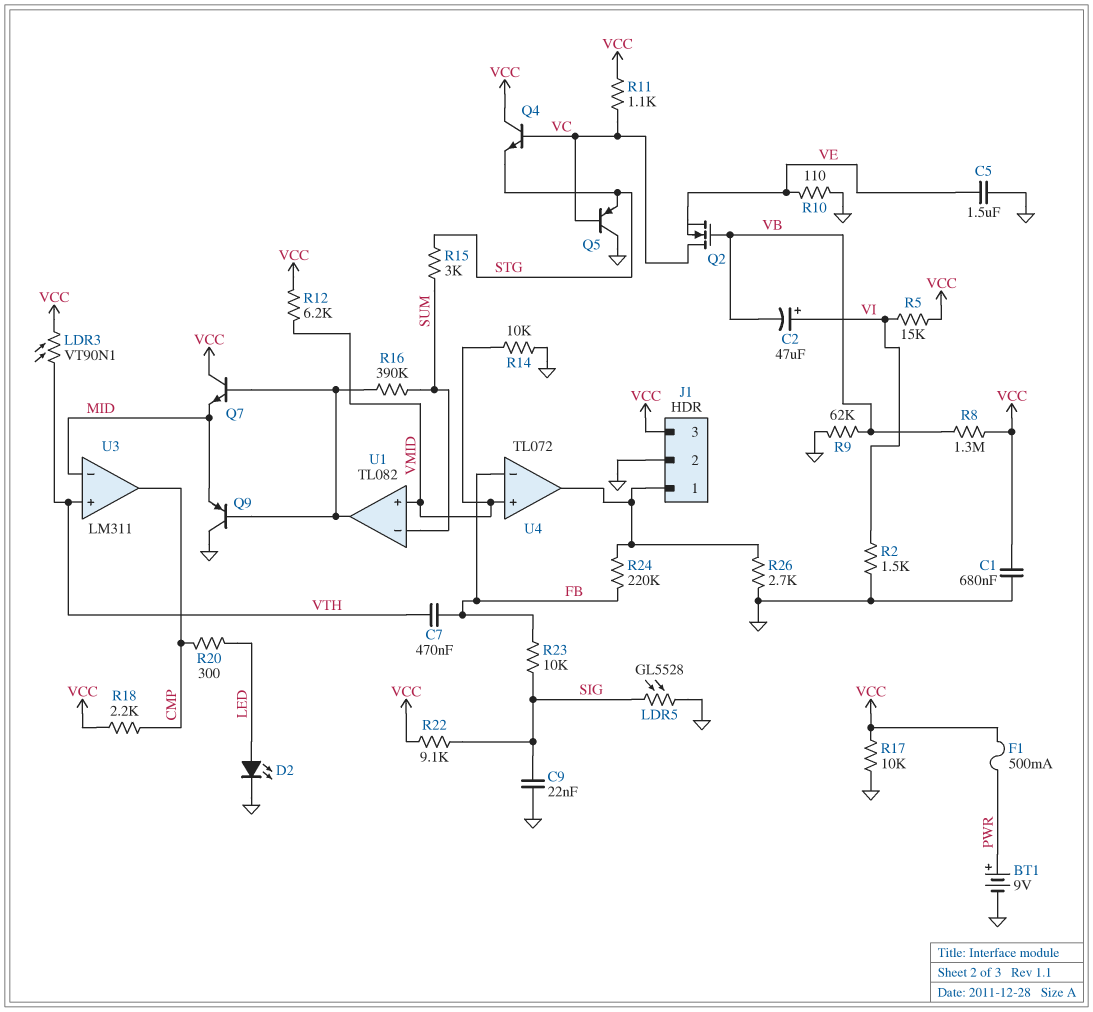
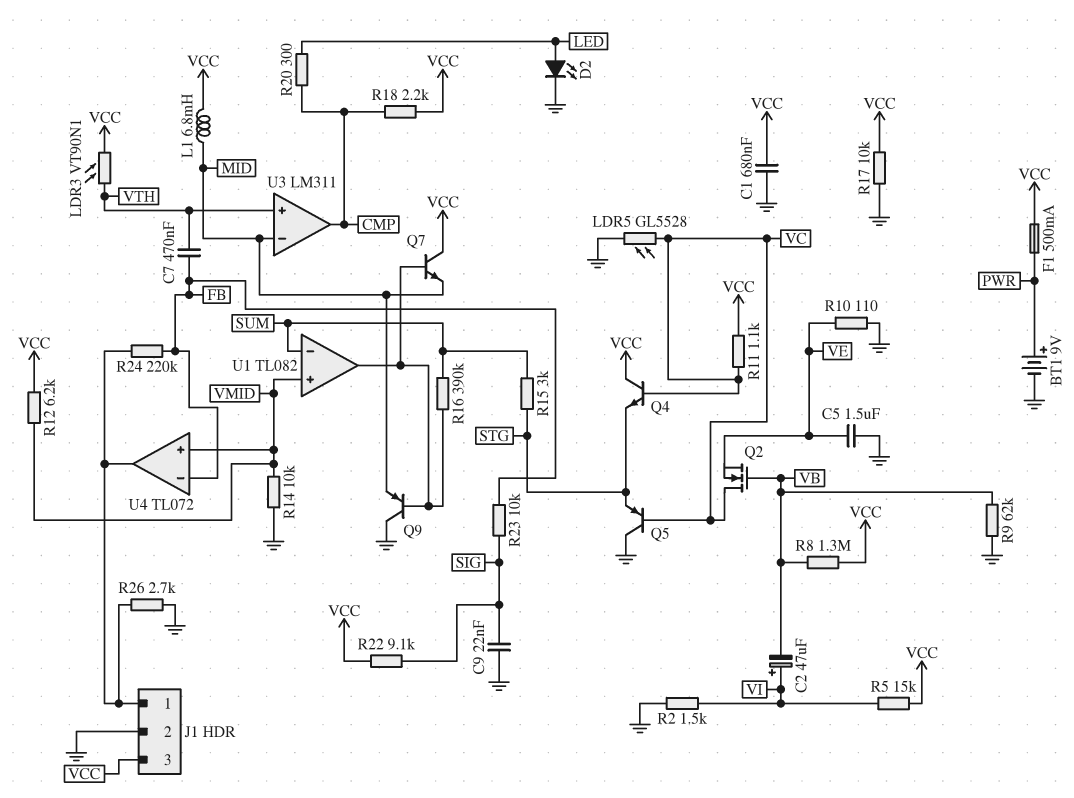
L1: none -> 6.8mH (MID, VCC)
LDR5: GL5528 (GND, SIG) -> GL5528 (GND, VC)

